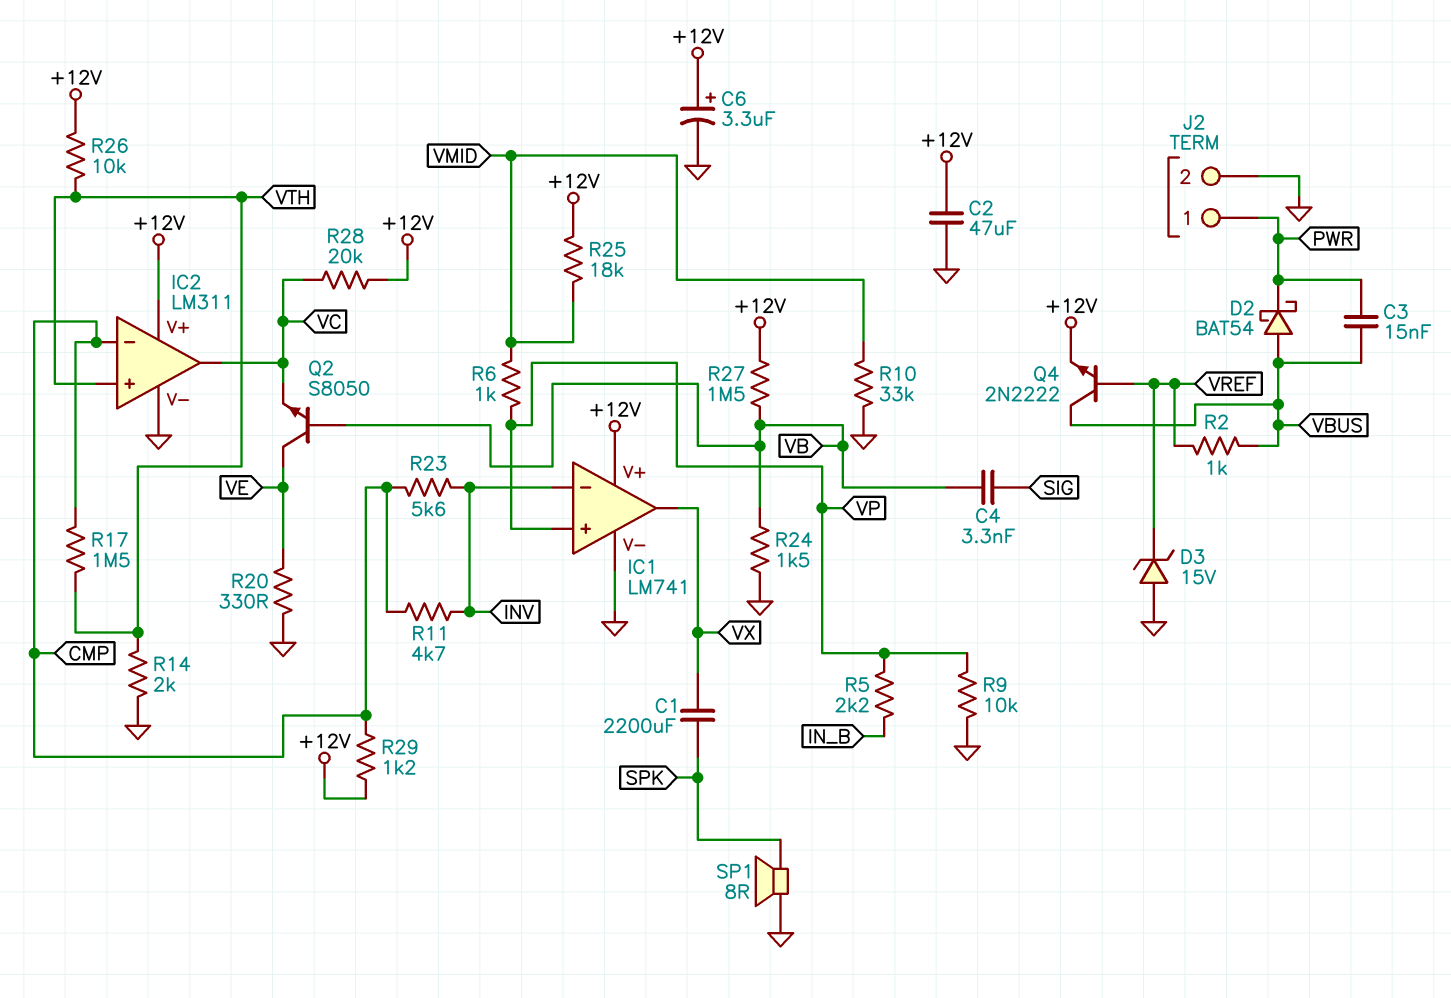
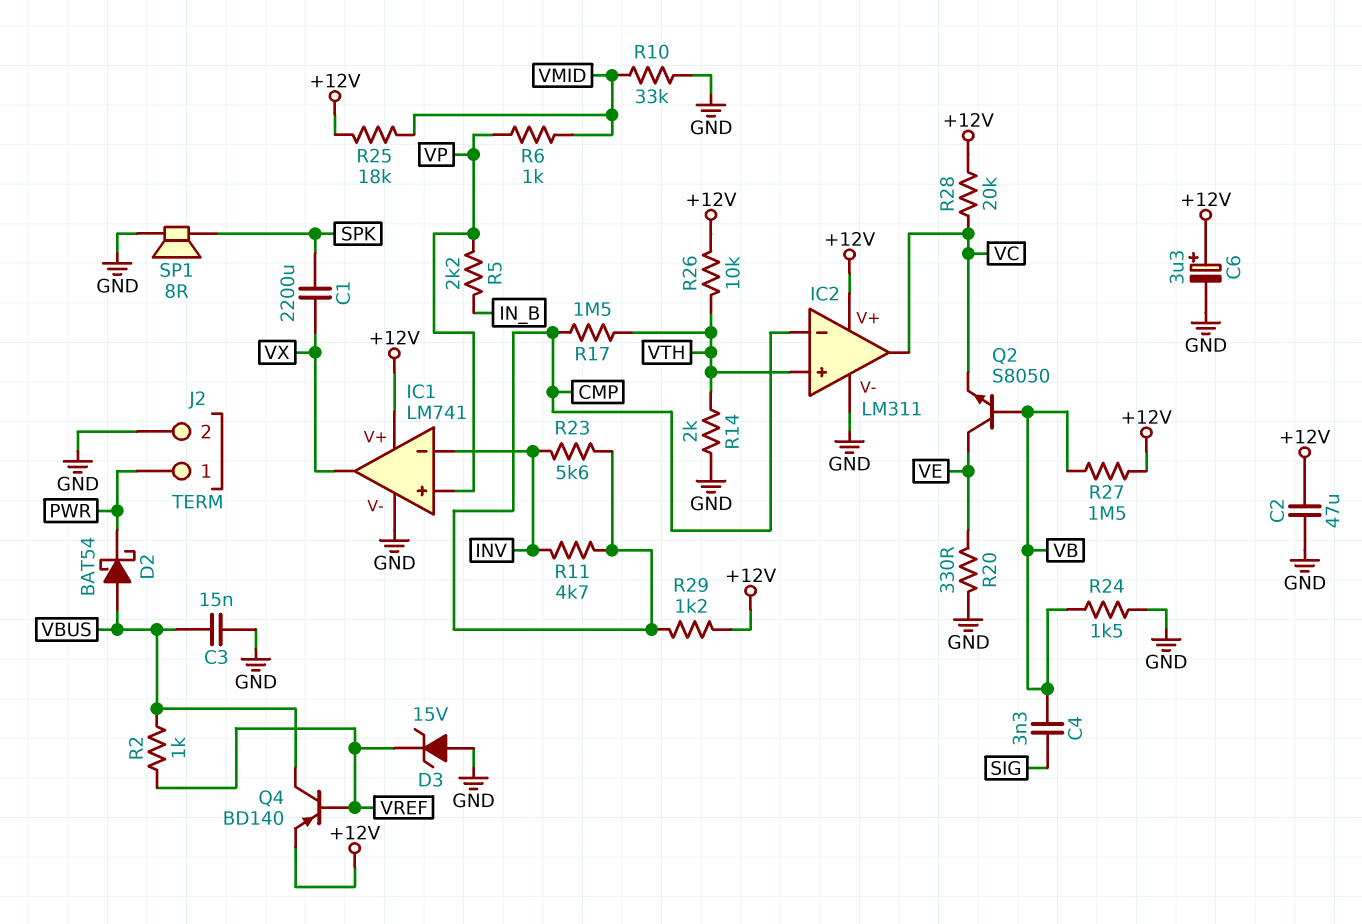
C3: 15nF (PWR, VBUS) -> 15nF (GND, VBUS)
Q4: NPN 2N2222 (B VREF, C VBUS, E +12V) -> PNP BD140 (B VREF, C VBUS, E +12V)
R9: 10k (GND, VP) -> none

